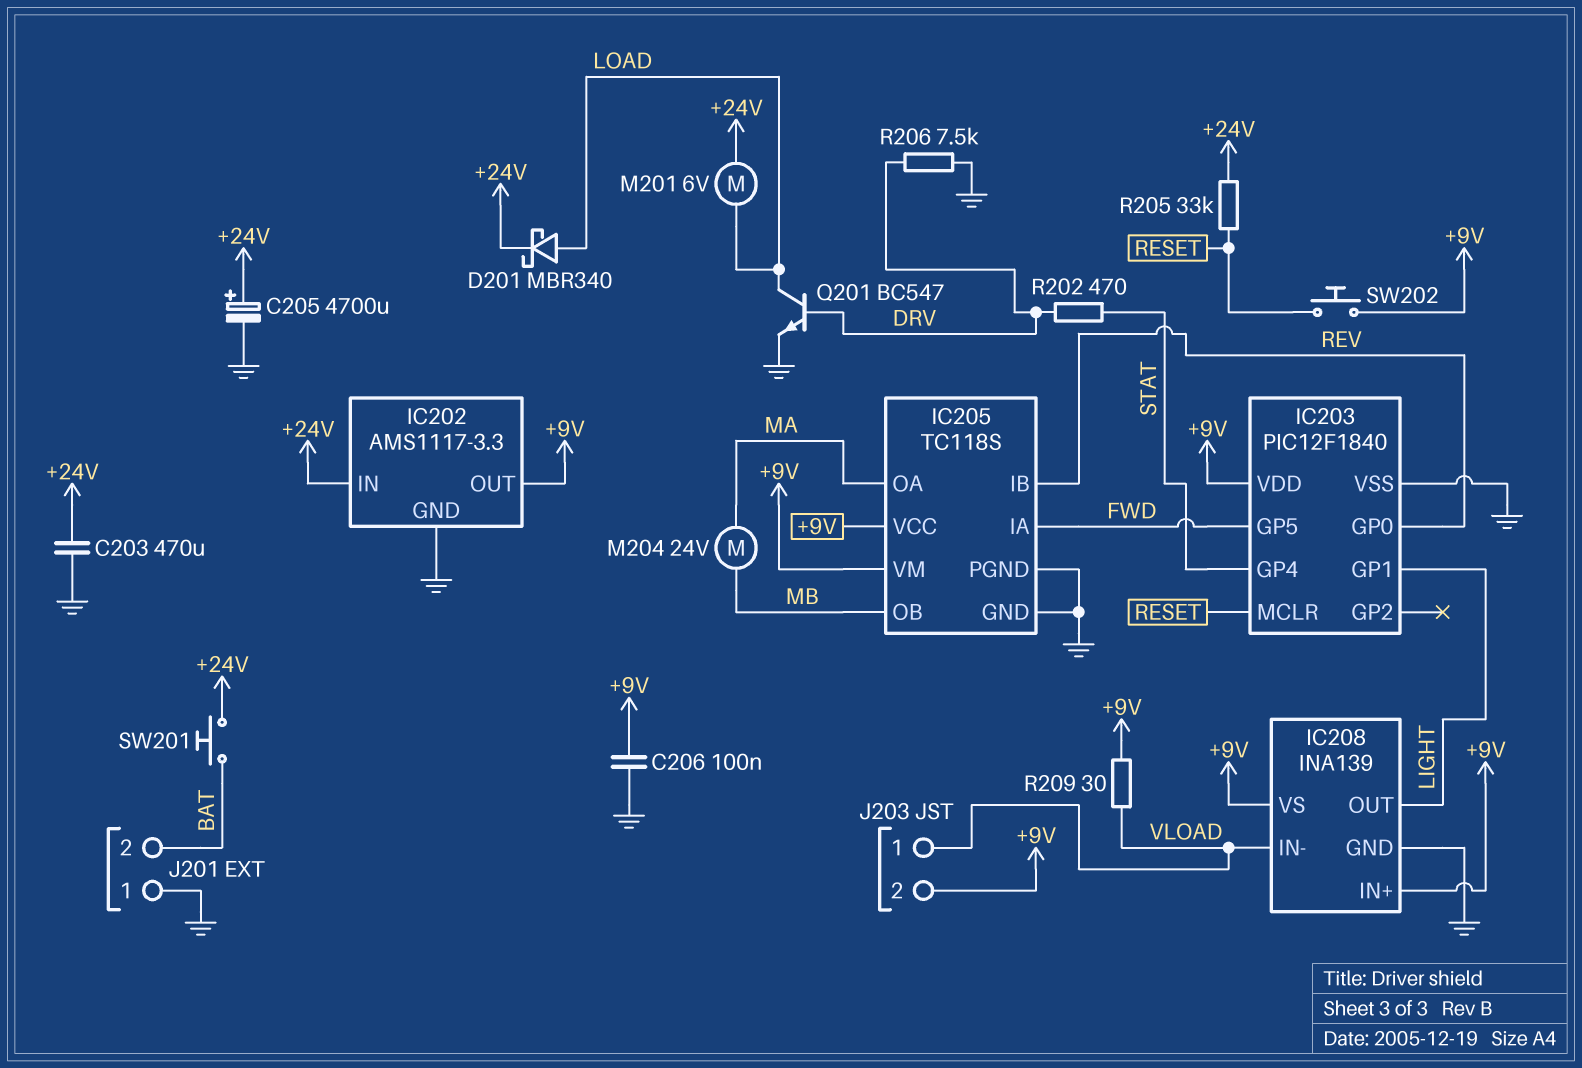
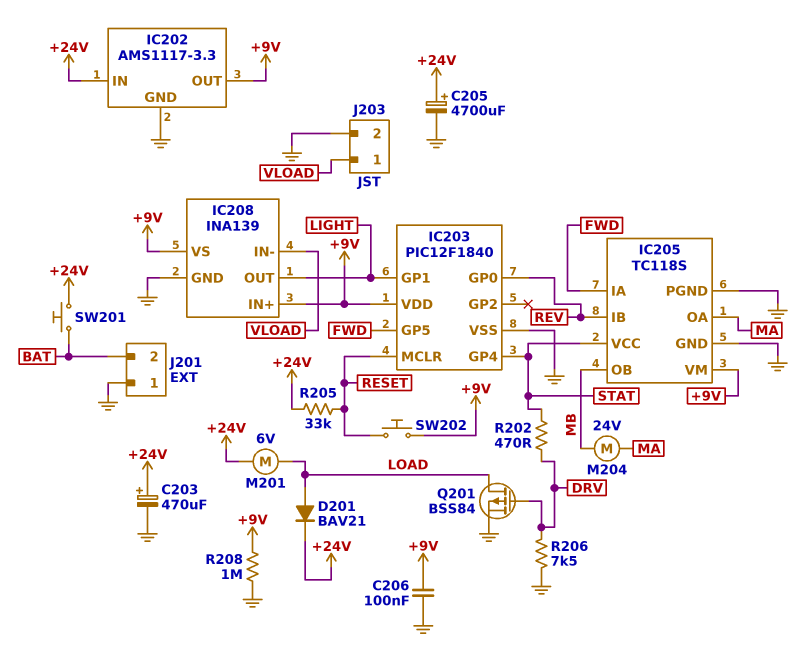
C203: 470uF (+24V, GND) -> 470uF (plus +24V, minus GND)
D201: schottky MBR340 (A LOAD, K +24V) -> diode BAV21 (A LOAD, K +24V)
IC205 pin VCC: +9V -> STAT
J203 pin 2: +9V -> GND
Q201: NPN BC547 (B DRV, C LOAD, E GND) -> PMOS BSS84 (G DRV, D LOAD, S GND)
R208: none -> 1M (+9V, GND)
R209: 30 (+9V, VLOAD) -> none

